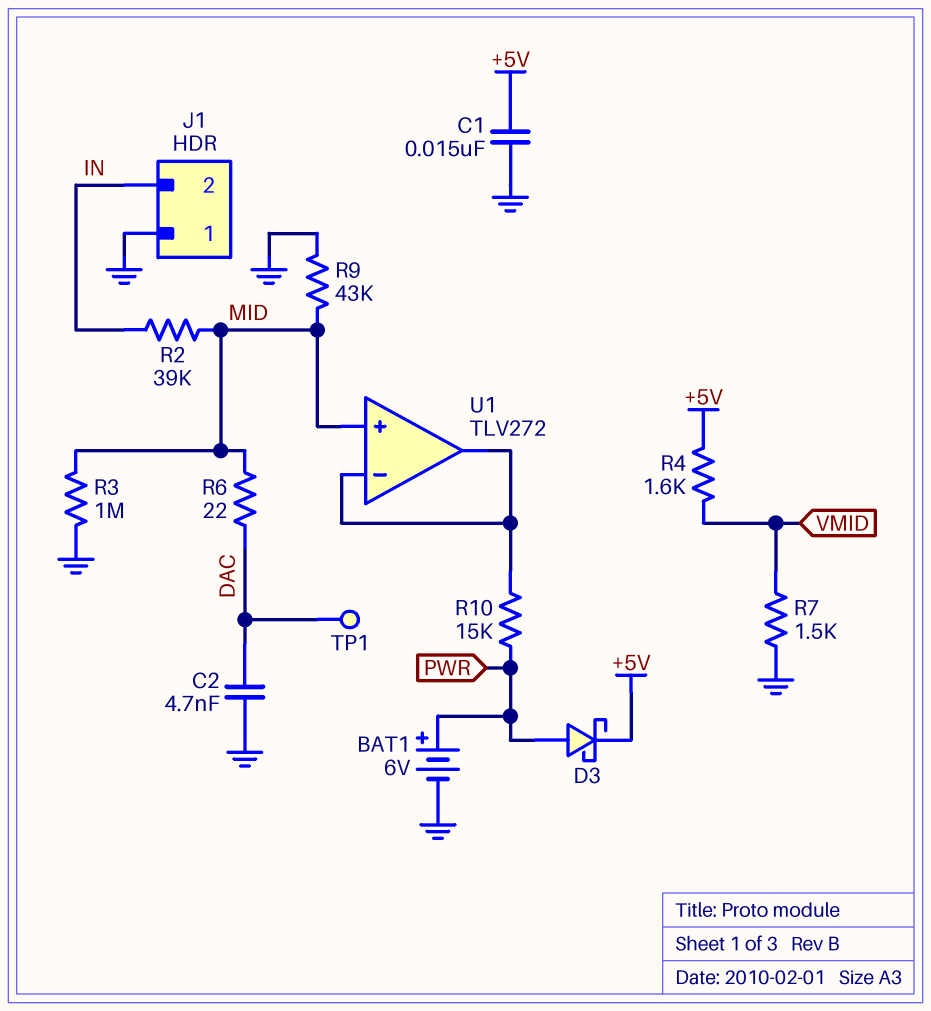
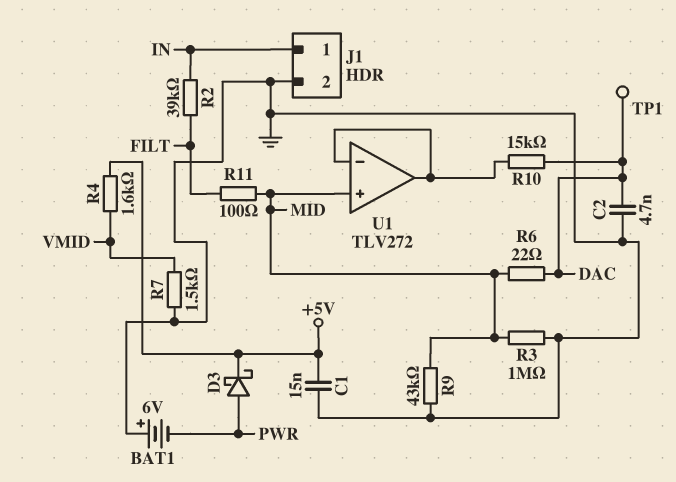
BAT1: 6V (plus PWR, minus GND) -> 6V (plus GND, minus PWR)
J1 pin 1: GND -> IN
J1 pin 2: IN -> GND
R2: 39k (IN, MID) -> 39k (FILT, IN)
R10: 15k (PWR, U1/in-) -> 15k (DAC, U1/in-)
R11: none -> 100 (FILT, MID)

